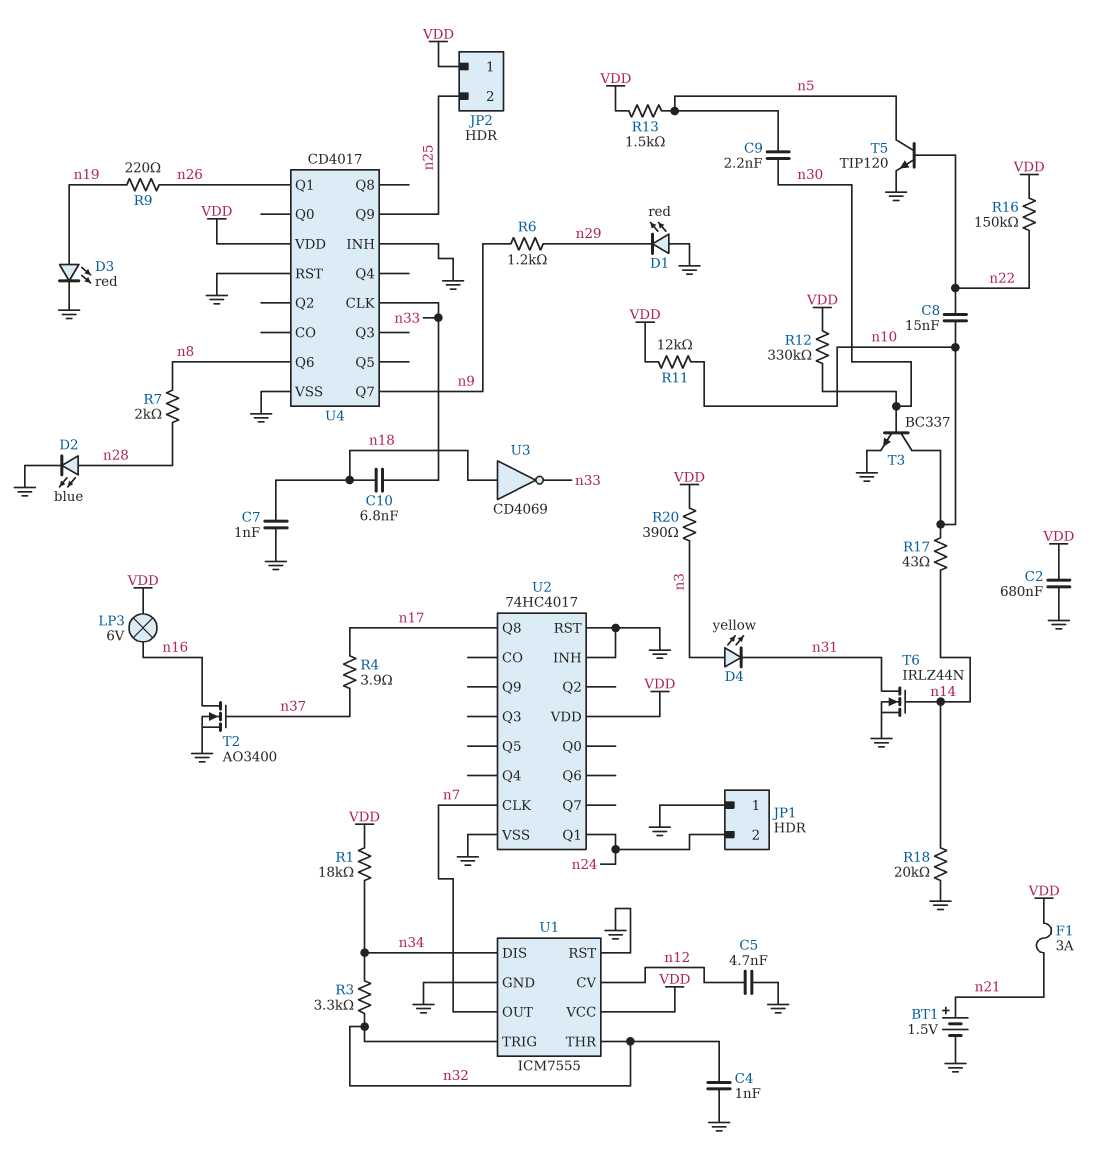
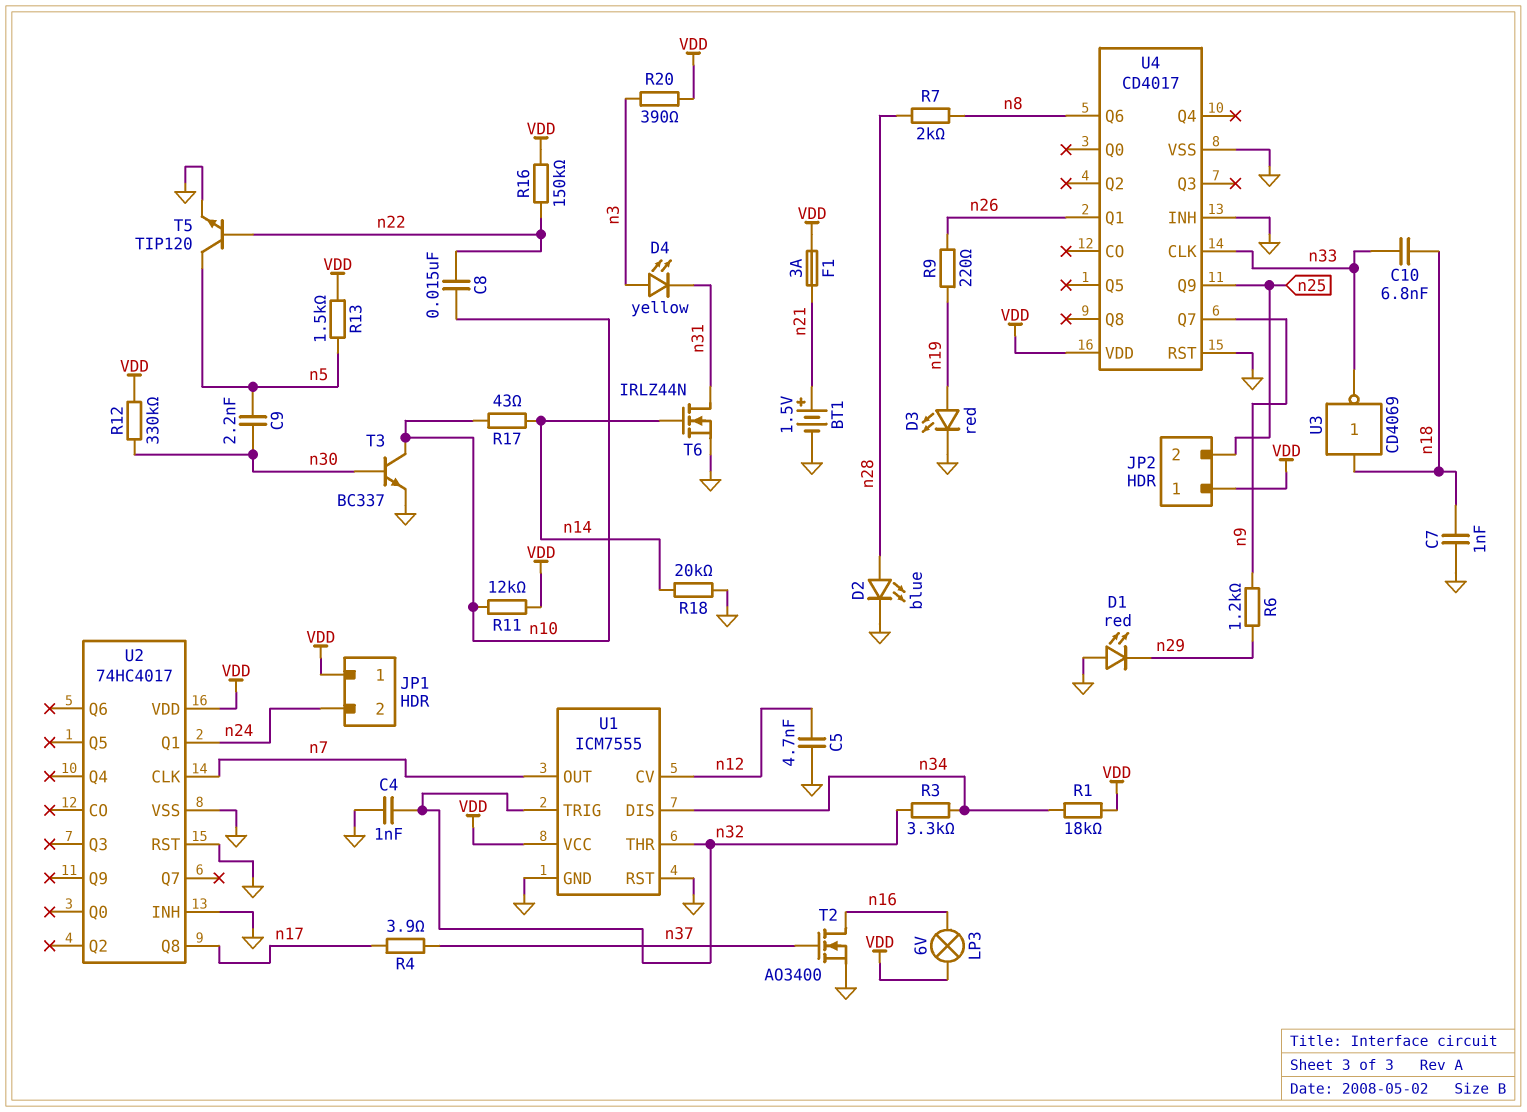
C2: 680nF (GND, VDD) -> none
JP1 pin 1: GND -> VDD

